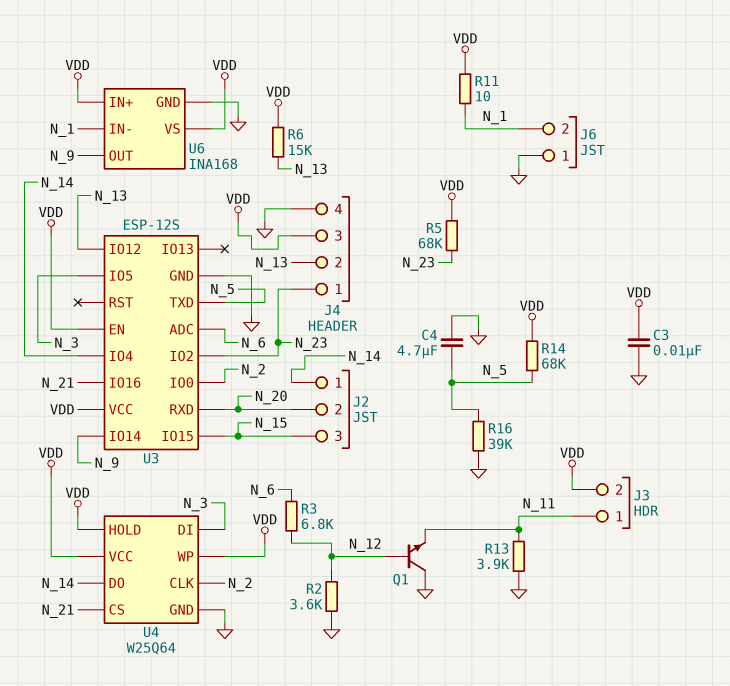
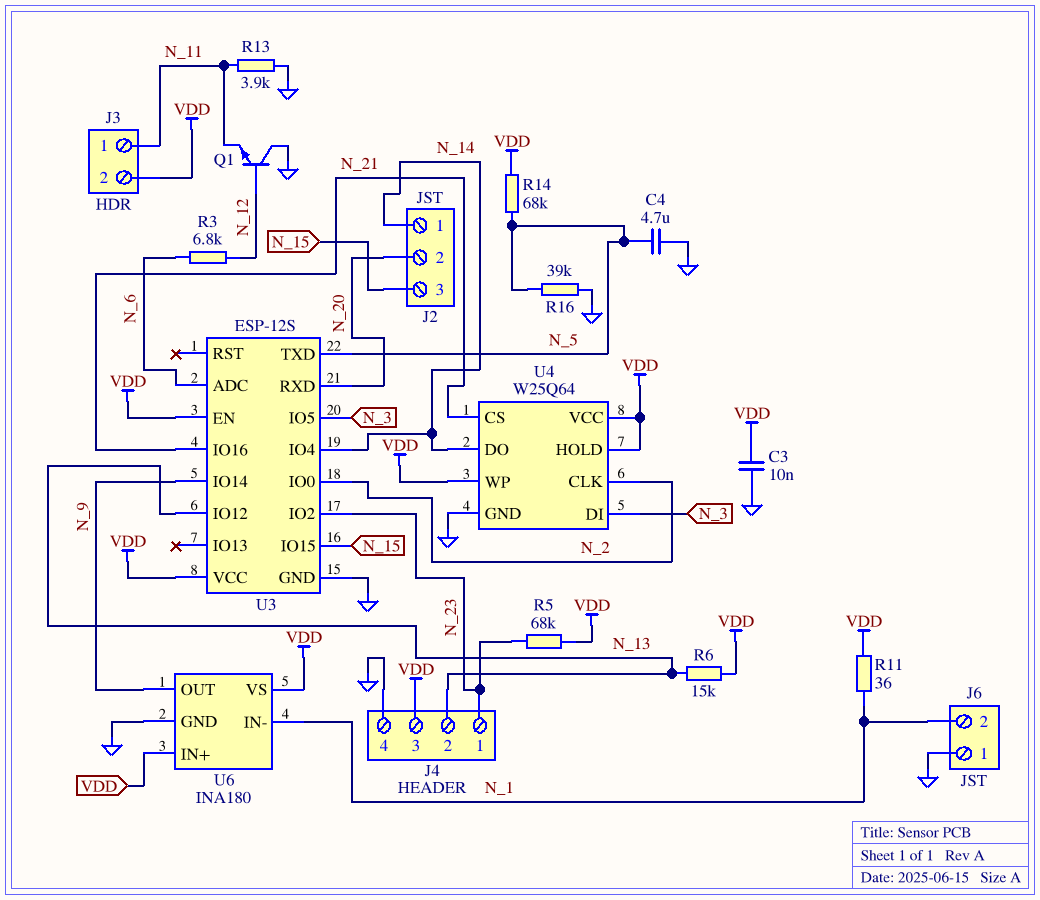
R2: 3.6k (GND, N_12) -> none
R11: 10 (N_1, VDD) -> 36 (N_1, VDD)
U6: INA168 -> INA180

